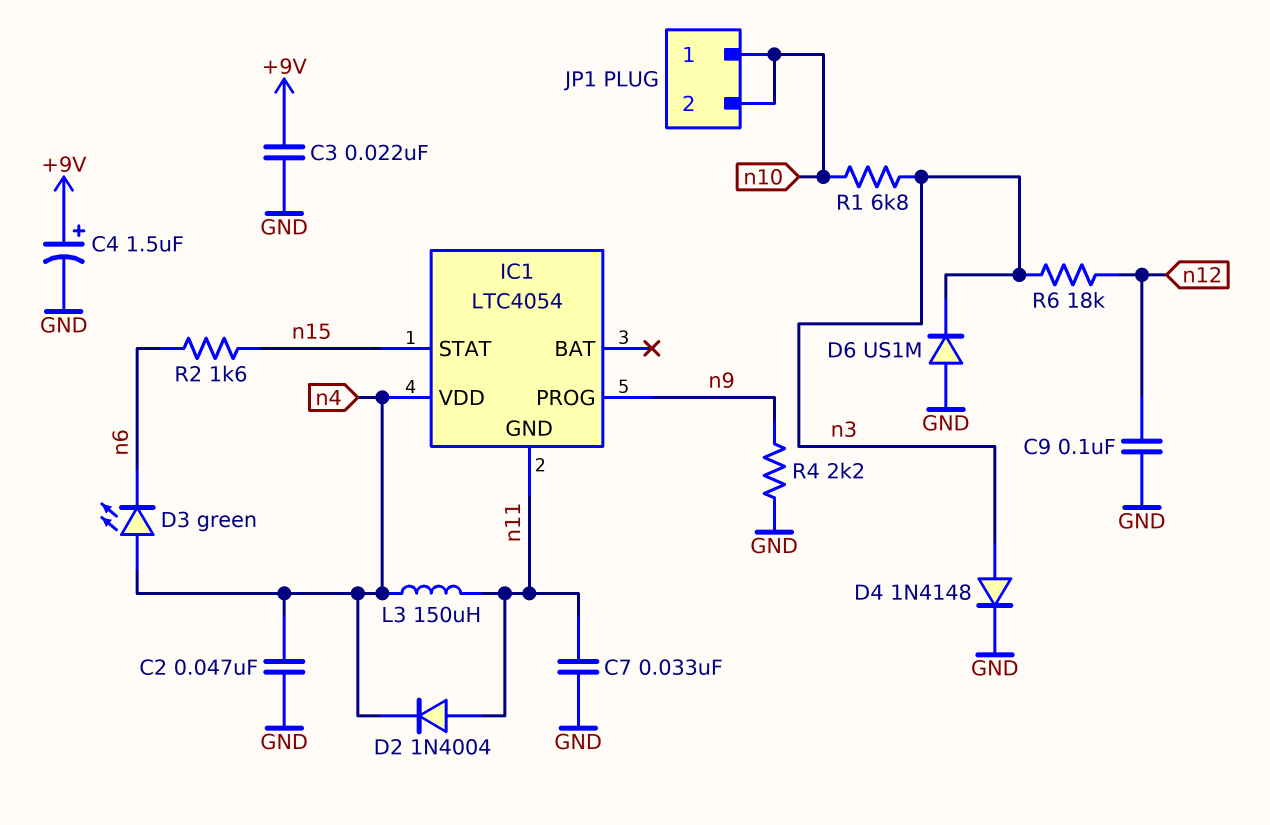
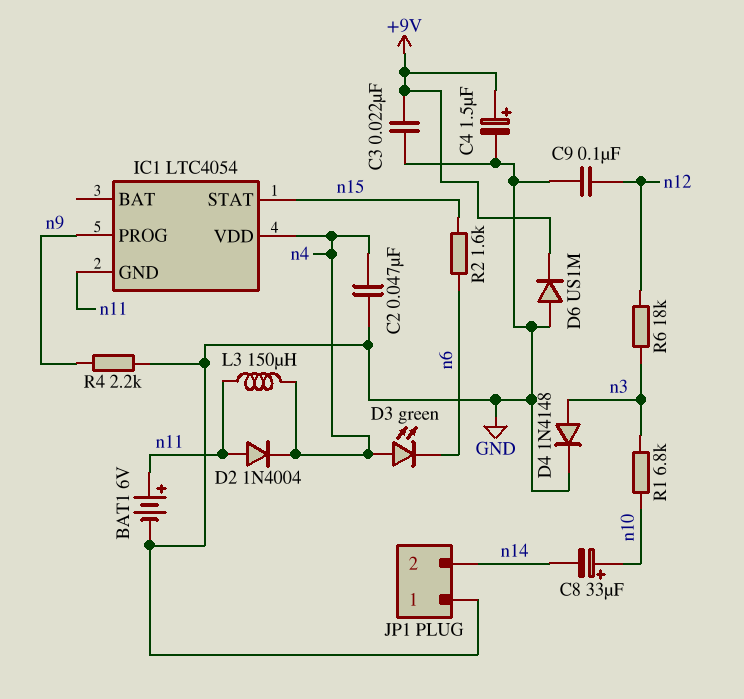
BAT1: none -> 6V (plus n11, minus GND)
C7: 33nF (GND, n11) -> none
C8: none -> 33uF (plus n10, minus n14)
D6: diode US1M (A GND, K n3) -> diode US1M (A GND, K +9V)
JP1 pin 1: n10 -> GND
JP1 pin 2: n10 -> n14

